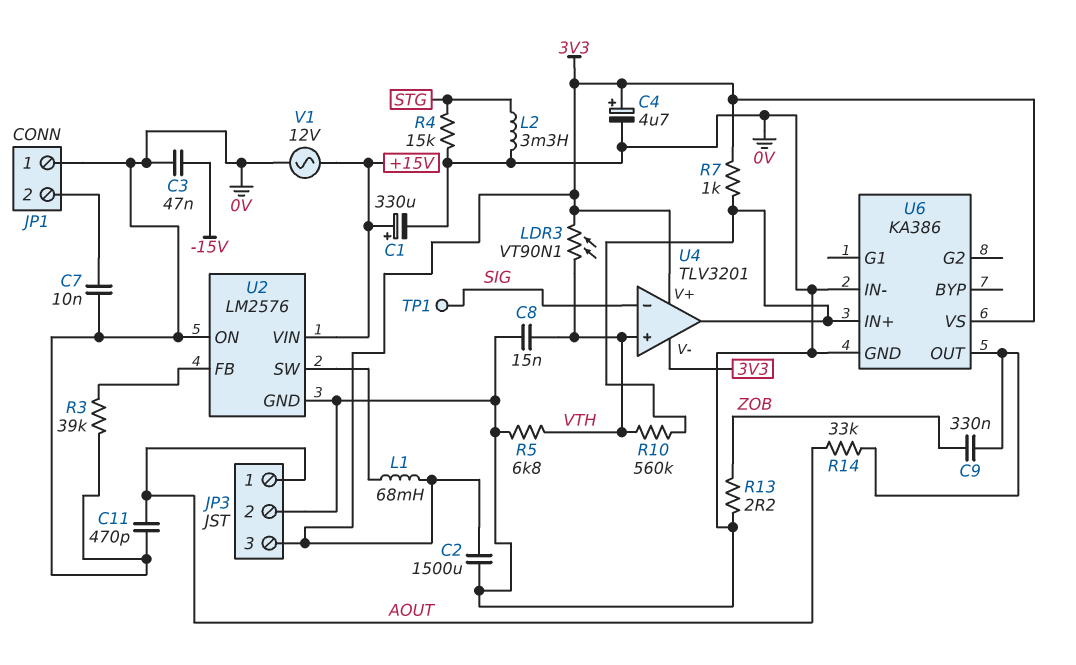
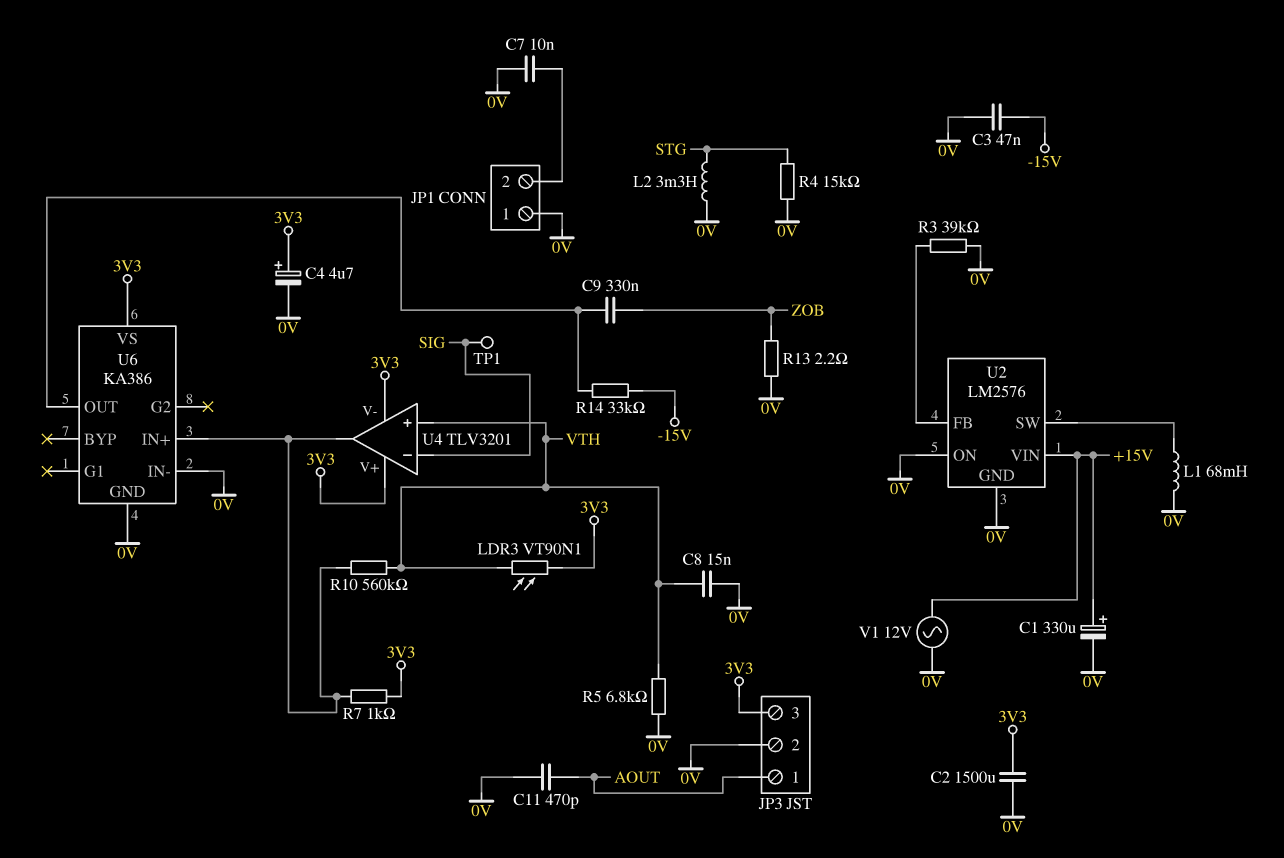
L1: 68mH (3V3, U2/SW) -> 68mH (0V, U2/SW)
R14: 33k (AOUT, U6/OUT) -> 33k (-15V, U6/OUT)

